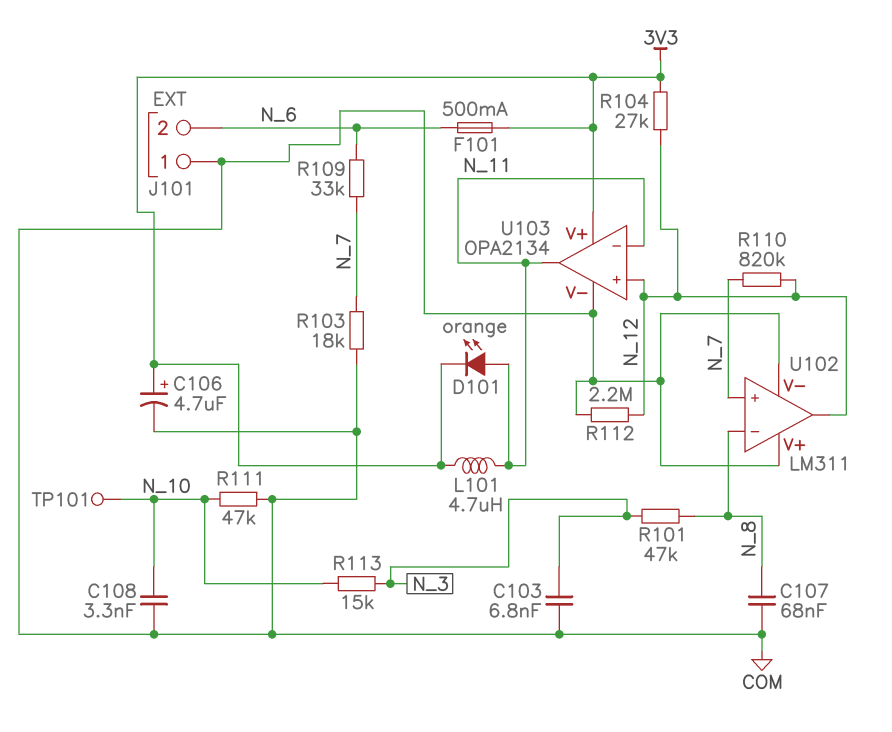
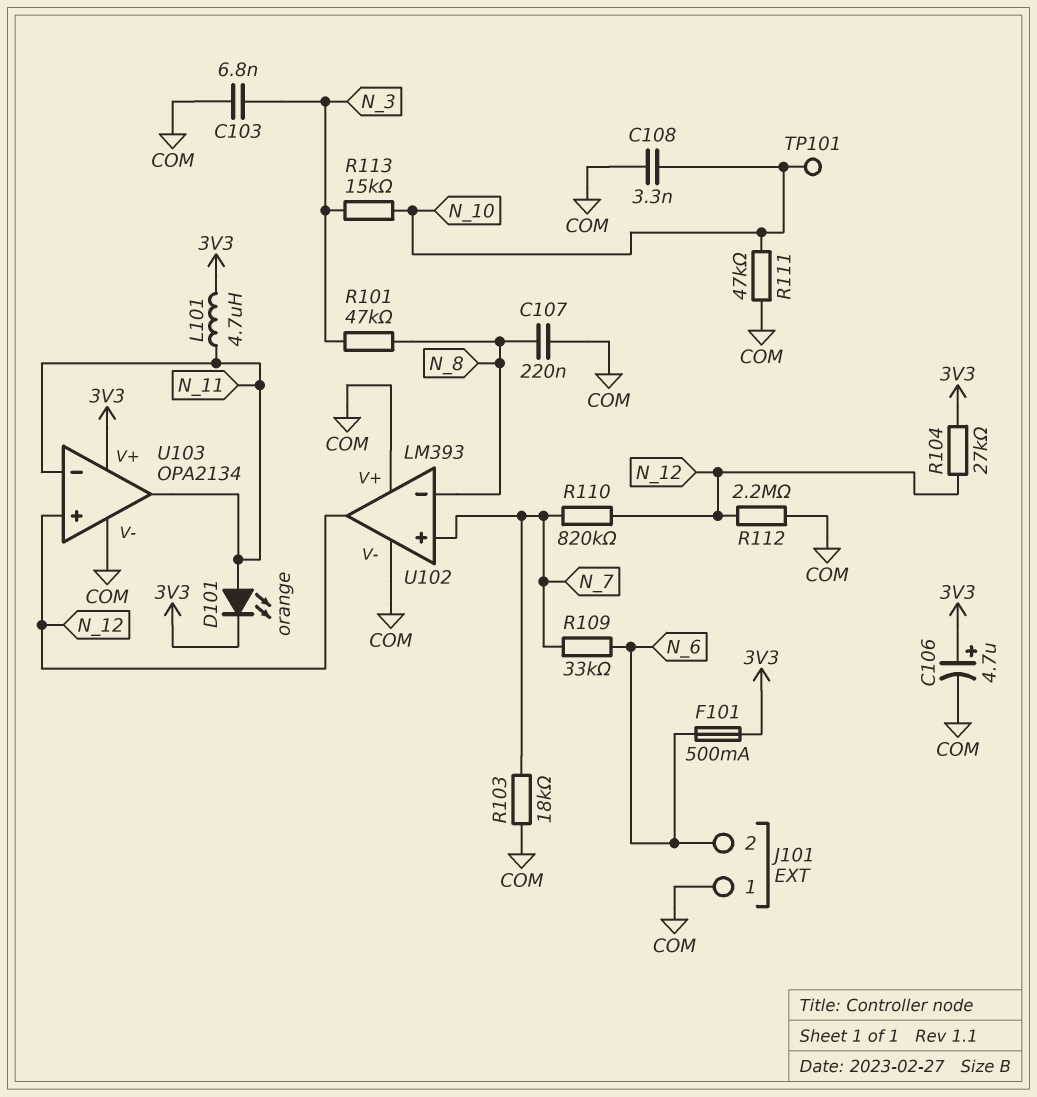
C107: 68nF (COM, N_8) -> 220nF (COM, N_8)
U102: LM311 -> LM393

